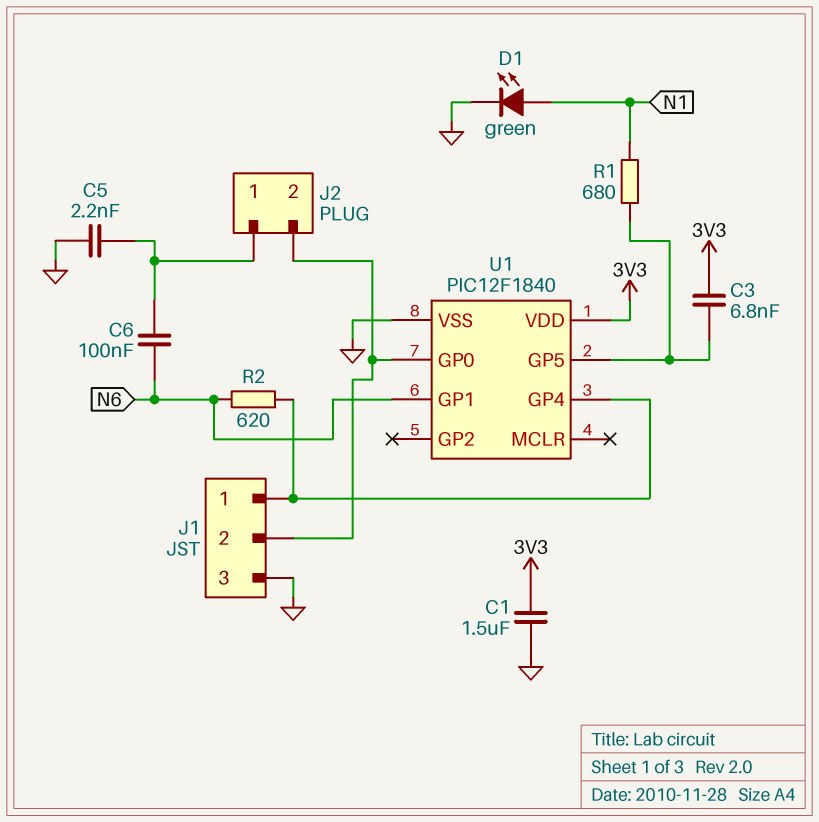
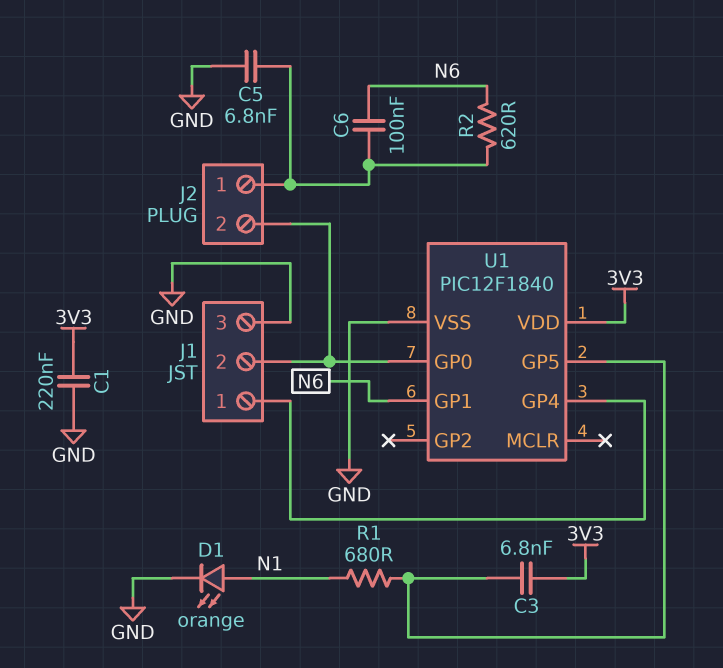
C1: 1.5uF (3V3, GND) -> 220nF (3V3, GND)
C5: 2.2nF (GND, J2/1) -> 6.8nF (GND, J2/1)
D1: LED green (A N1, K GND) -> LED orange (A N1, K GND)
R2: 620 (J1/1, N6) -> 620 (J2/1, N6)

